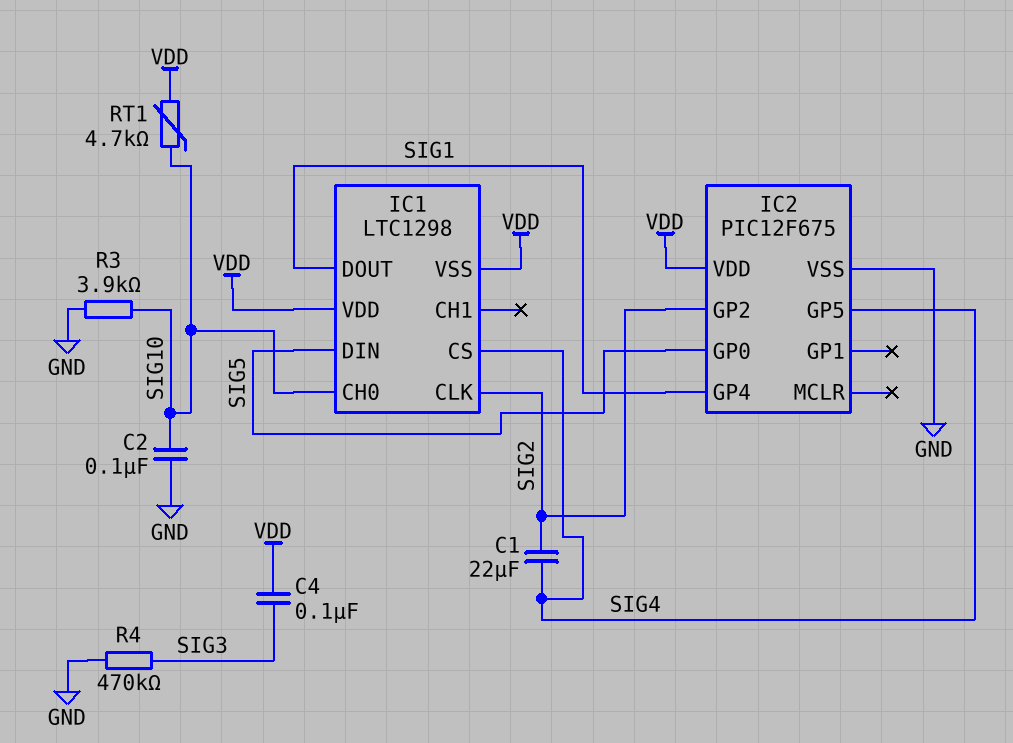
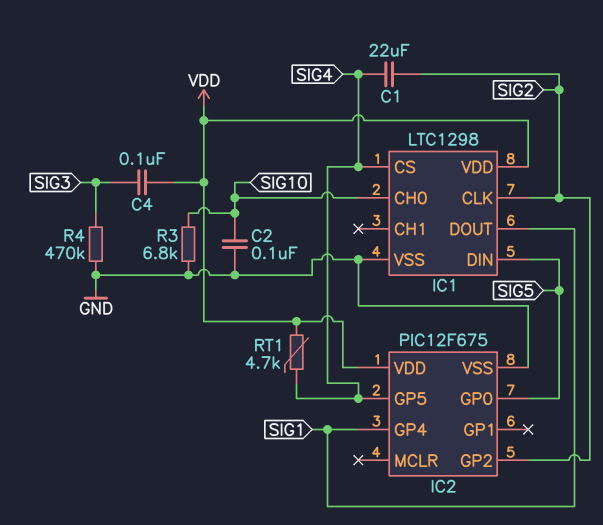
IC1 pin VSS: VDD -> GND
R3: 3.9k (GND, SIG10) -> 6.8k (GND, SIG10)
RT1: 4.7k (SIG10, VDD) -> 4.7k (SIG4, VDD)

